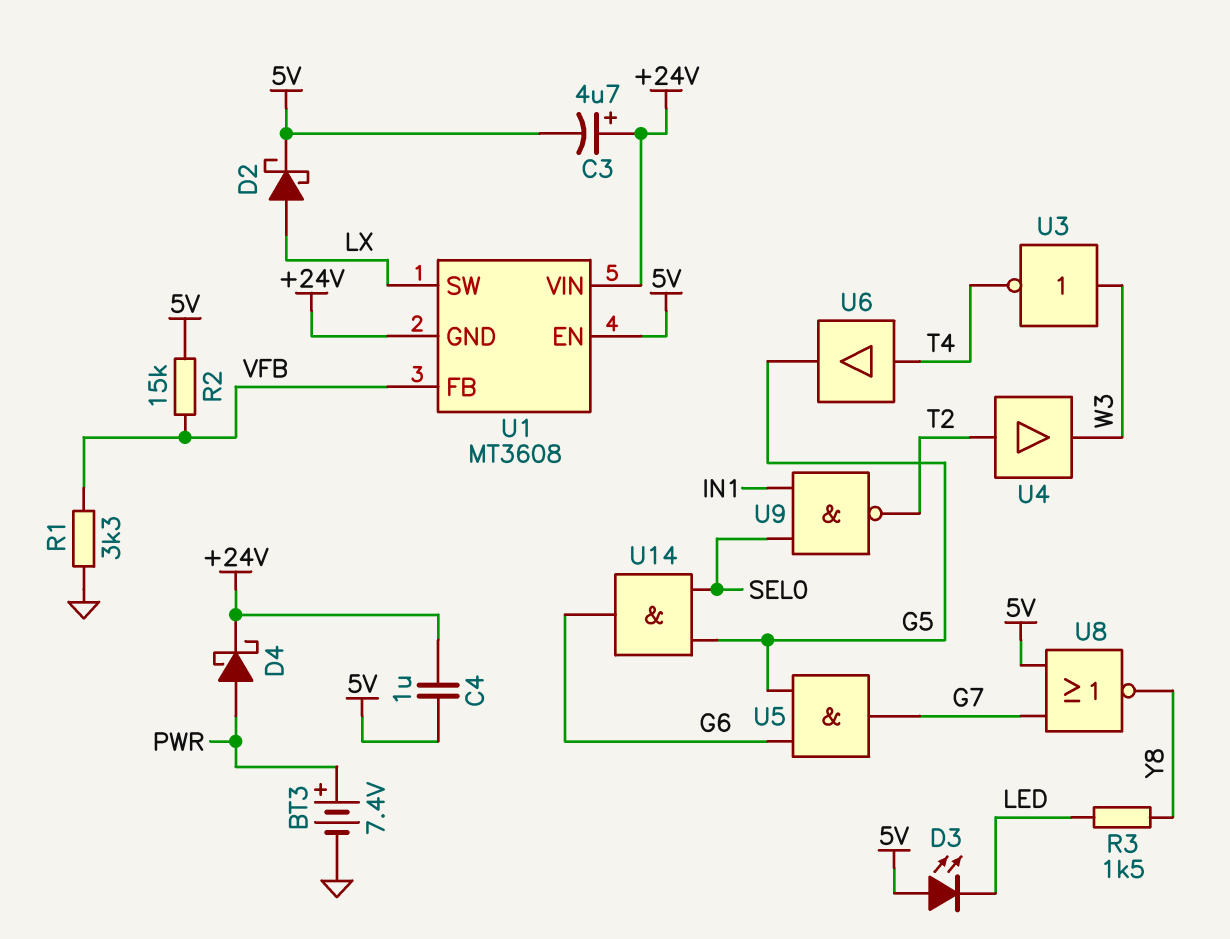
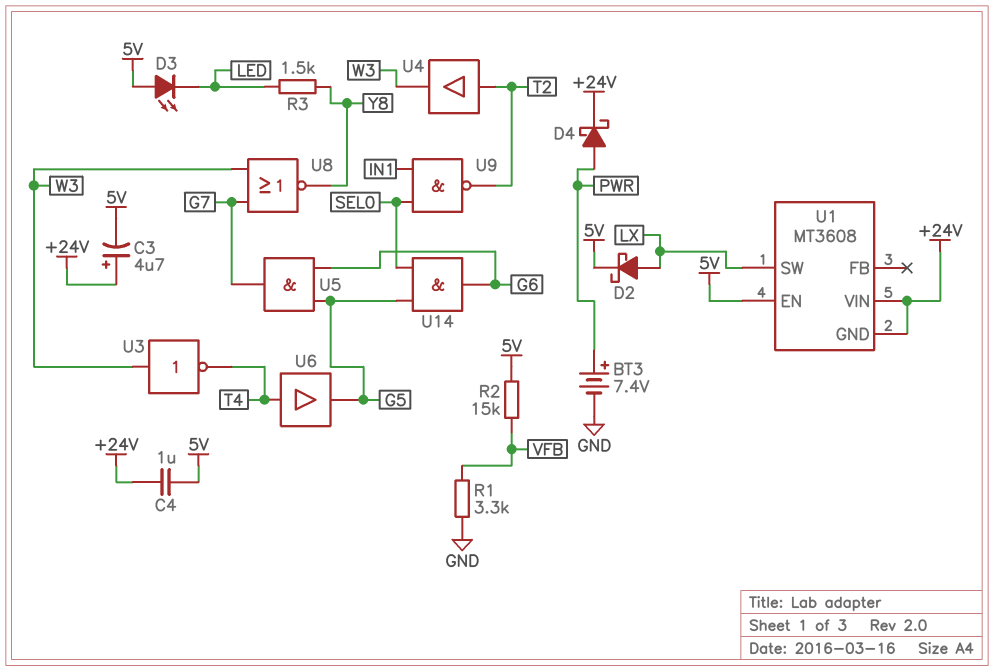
U1 pin FB: VFB -> none
U8: NOR (in 5V, in G7, out Y8) -> NOR (in G7, in W3, out Y8)

